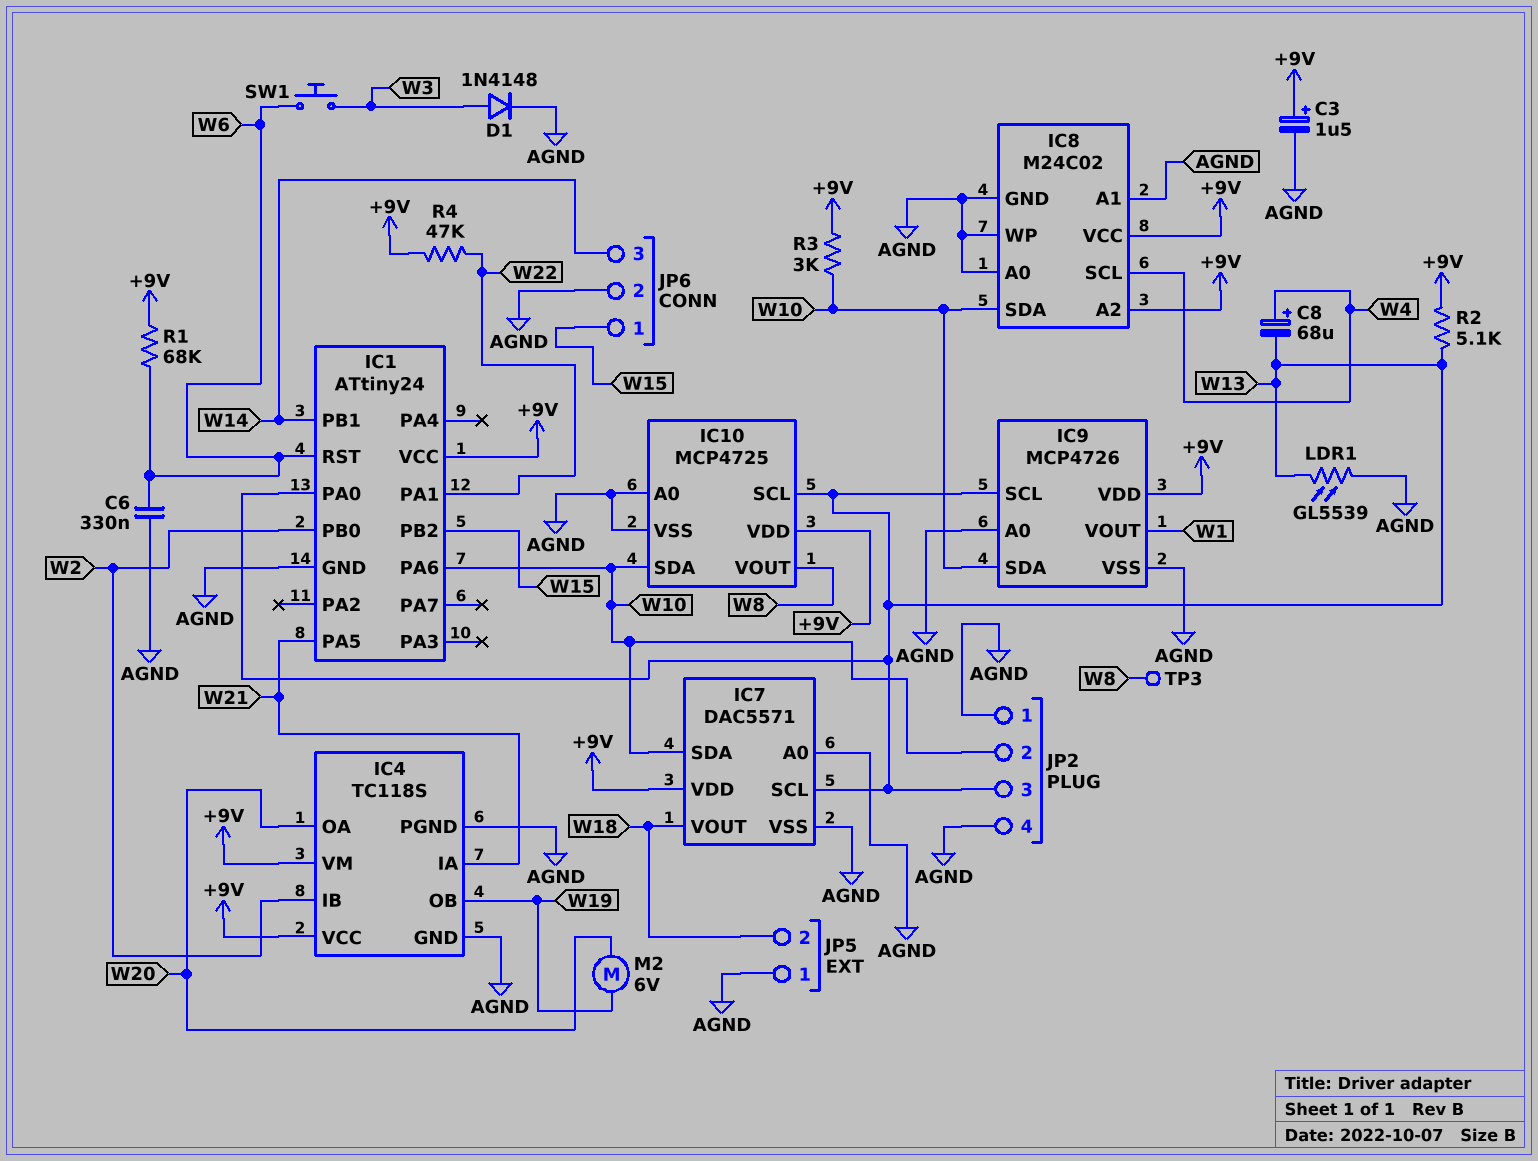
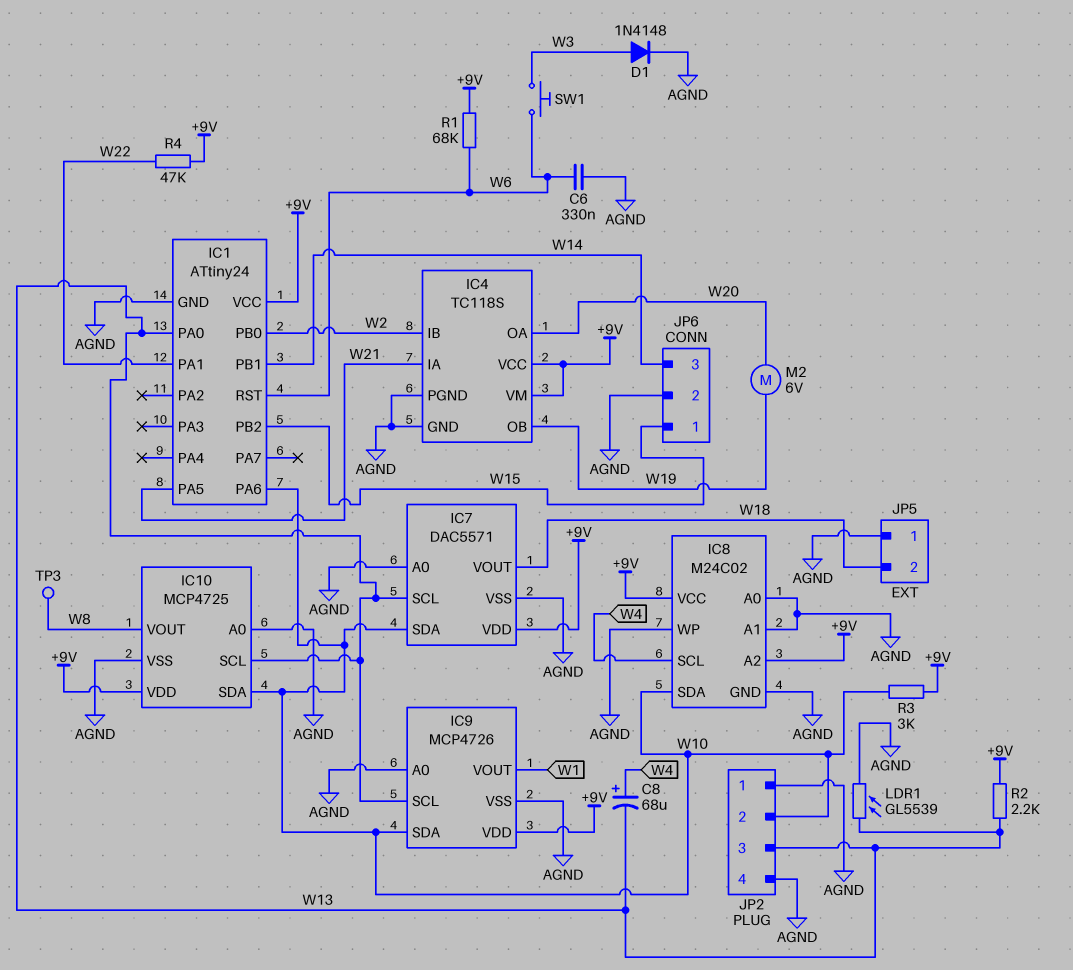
C3: 1.5uF (plus +9V, minus AGND) -> none
R2: 5.1k (+9V, W13) -> 2.2k (+9V, W13)

